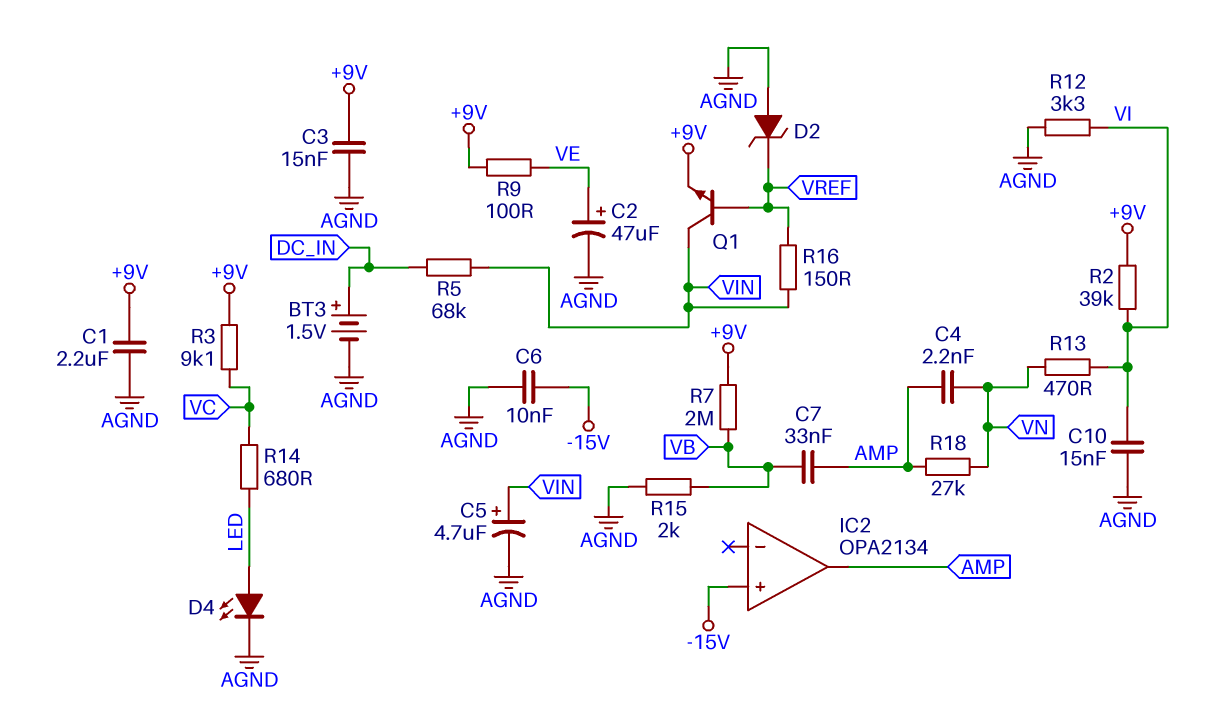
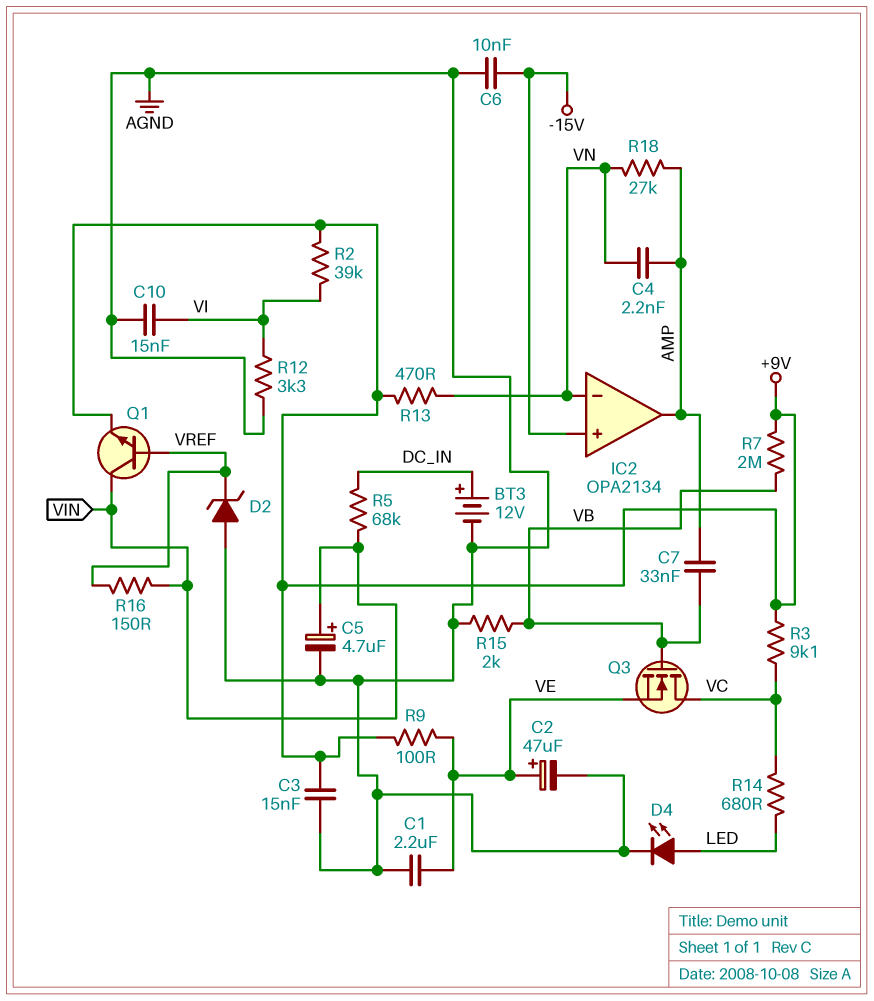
BT3: 1.5V (plus DC_IN, minus AGND) -> 12V (plus DC_IN, minus AGND)
C1: 2.2uF (+9V, AGND) -> 2.2uF (AGND, VE)
IC2 pin in-: none -> VN
Q3: none -> NMOS (G VB, D VC, S VE)
R13: 470 (VI, VN) -> 470 (+9V, VN)

